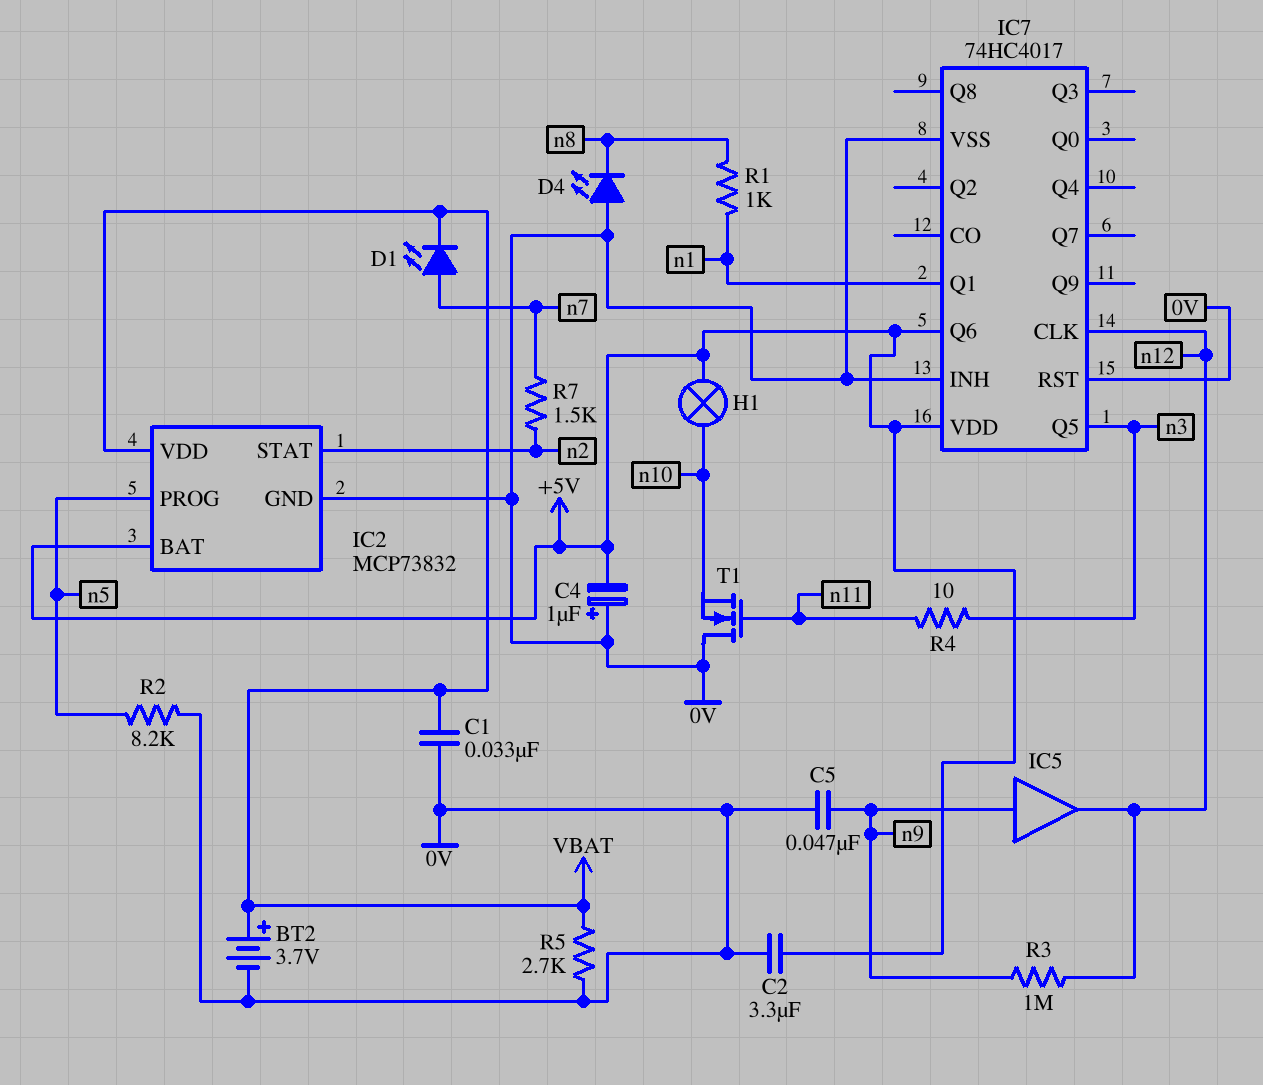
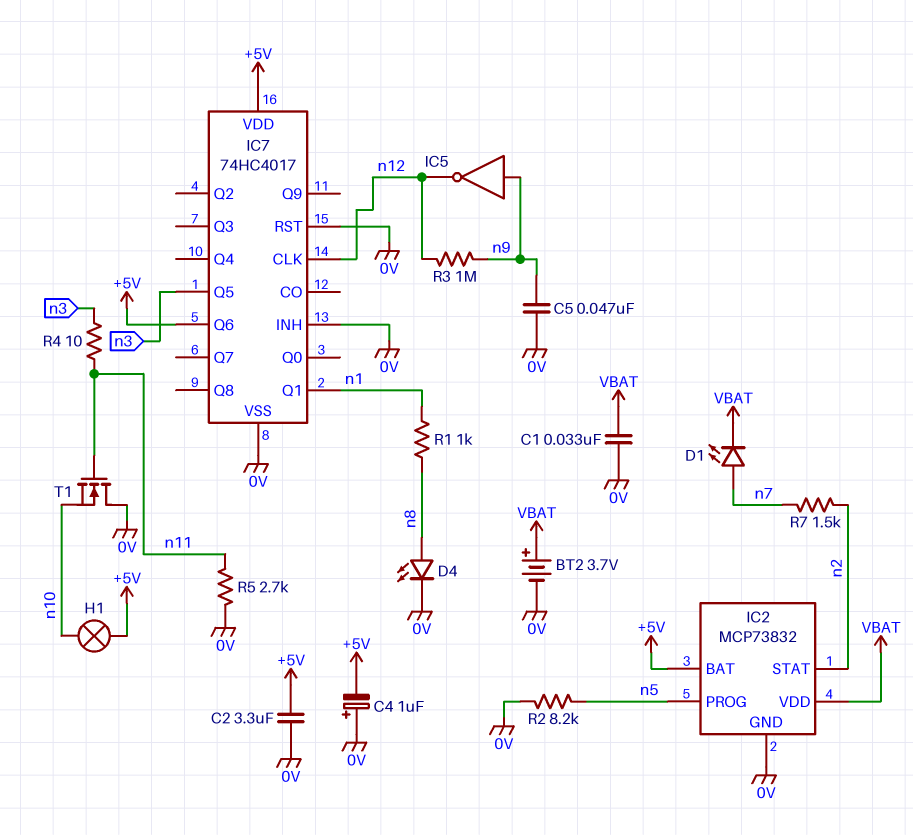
D4: LED (A 0V, K n8) -> LED (A n8, K 0V)
IC5: buffer (in n9, out n12) -> NOT (in n9, out n12)
R5: 2.7k (0V, VBAT) -> 2.7k (0V, n11)

